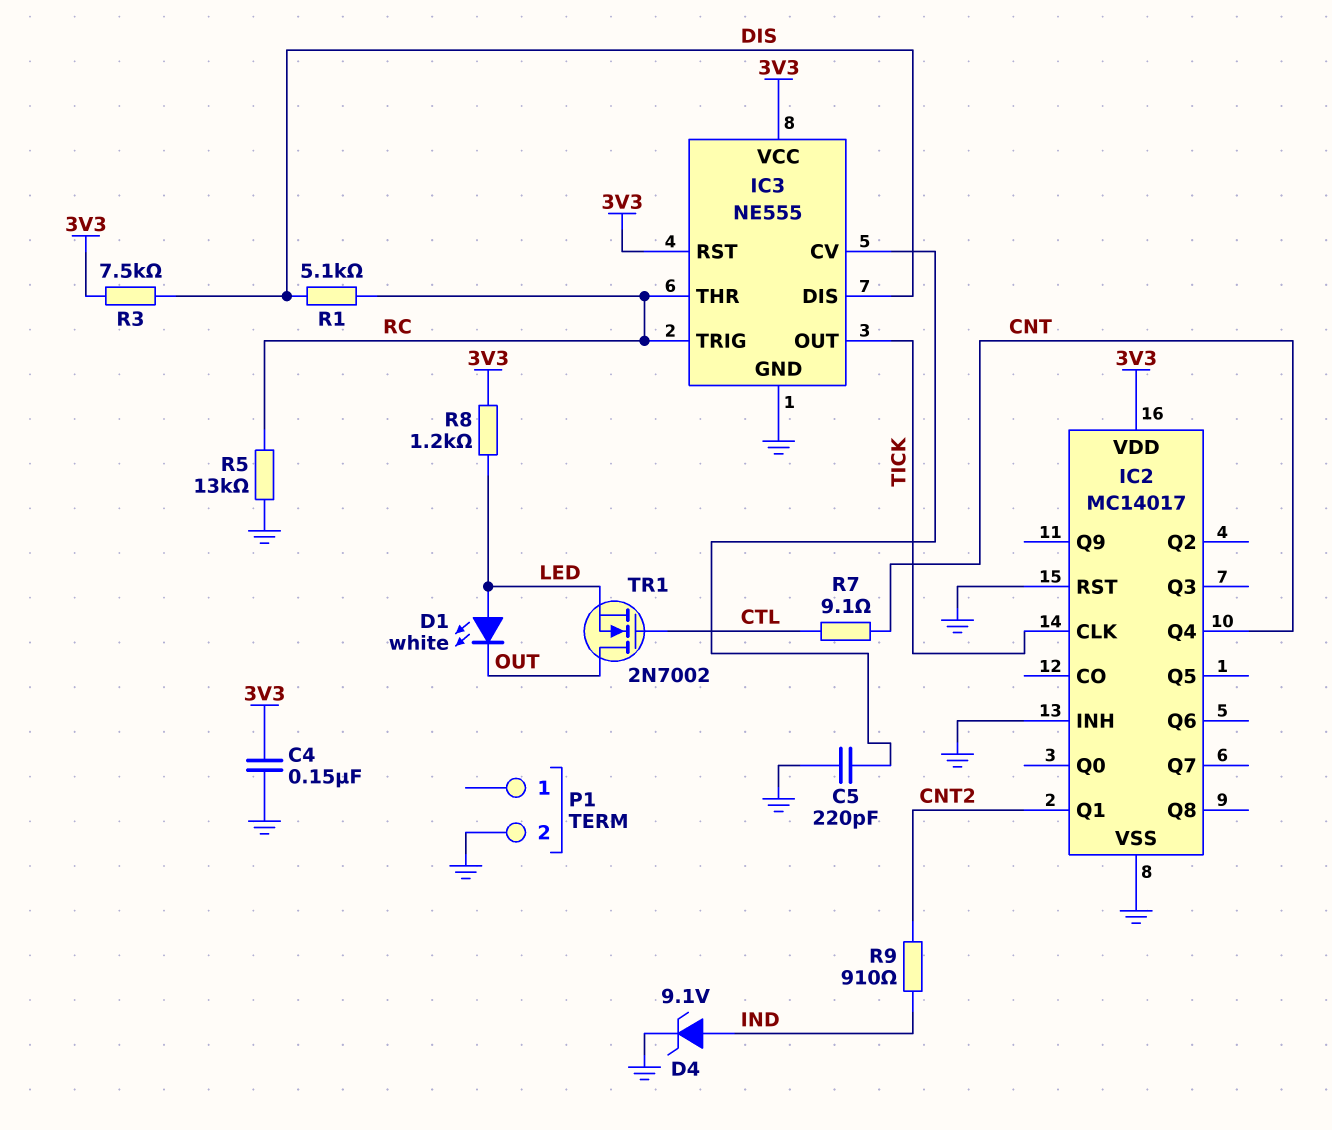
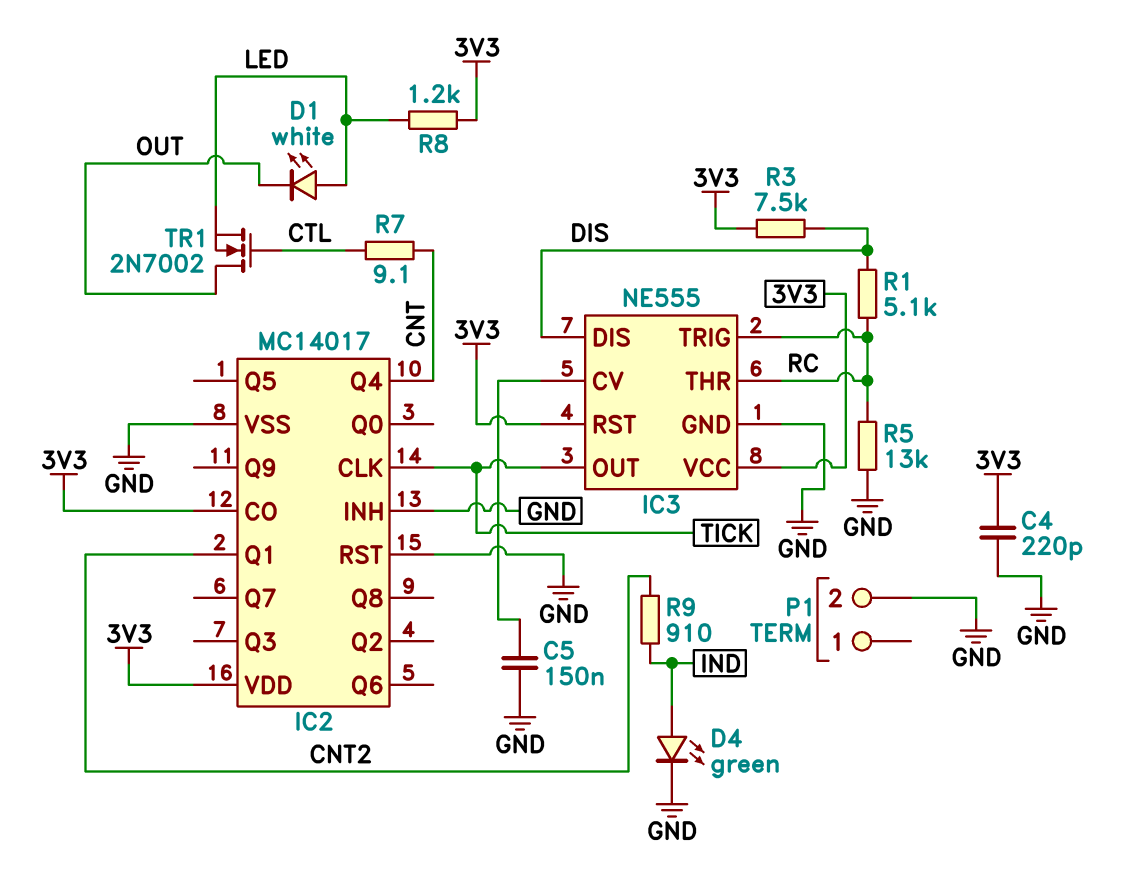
C4: 150nF (3V3, GND) -> 220pF (3V3, GND)
C5: 220pF (GND, IC3/CV) -> 150nF (GND, IC3/CV)
D4: zener 9.1V (A IND, K GND) -> LED green (A IND, K GND)
IC2 pin CO: none -> 3V3

